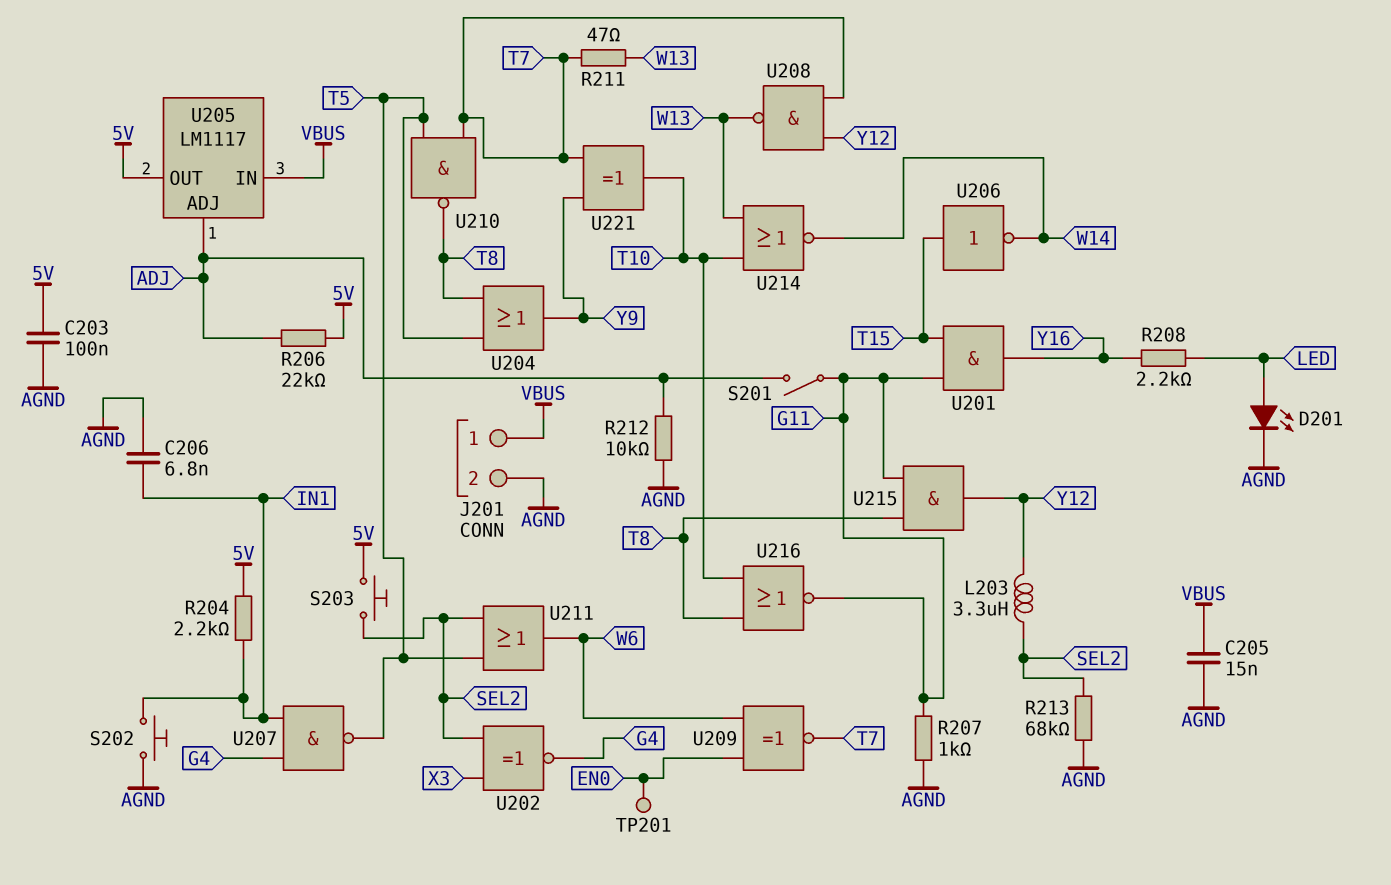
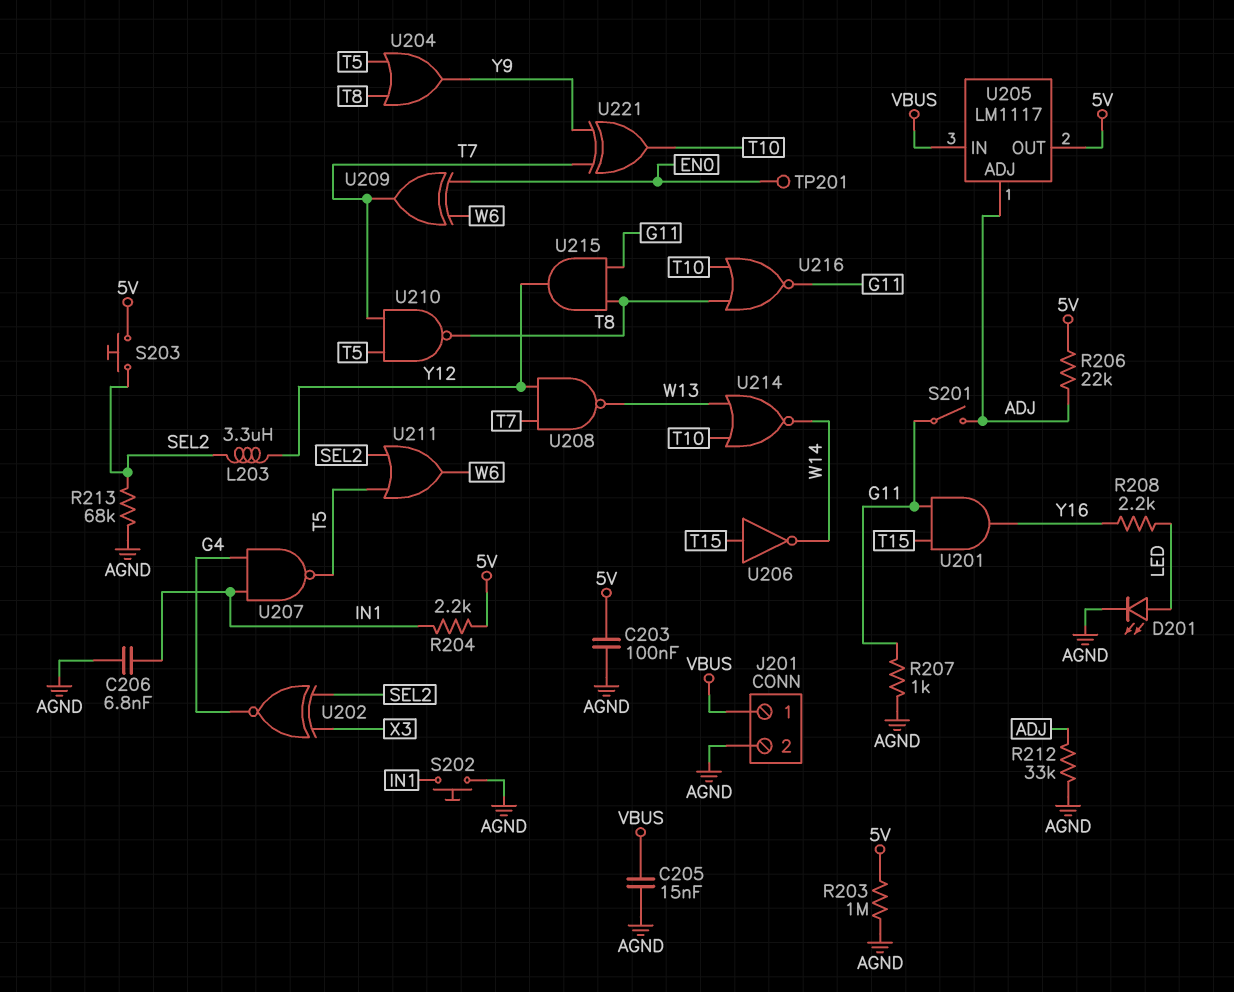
R203: none -> 1M (5V, AGND)
R211: 47 (T7, W13) -> none
R212: 10k (ADJ, AGND) -> 33k (ADJ, AGND)
U209: XNOR (in EN0, in W6, out T7) -> XOR (in EN0, in W6, out T7)

